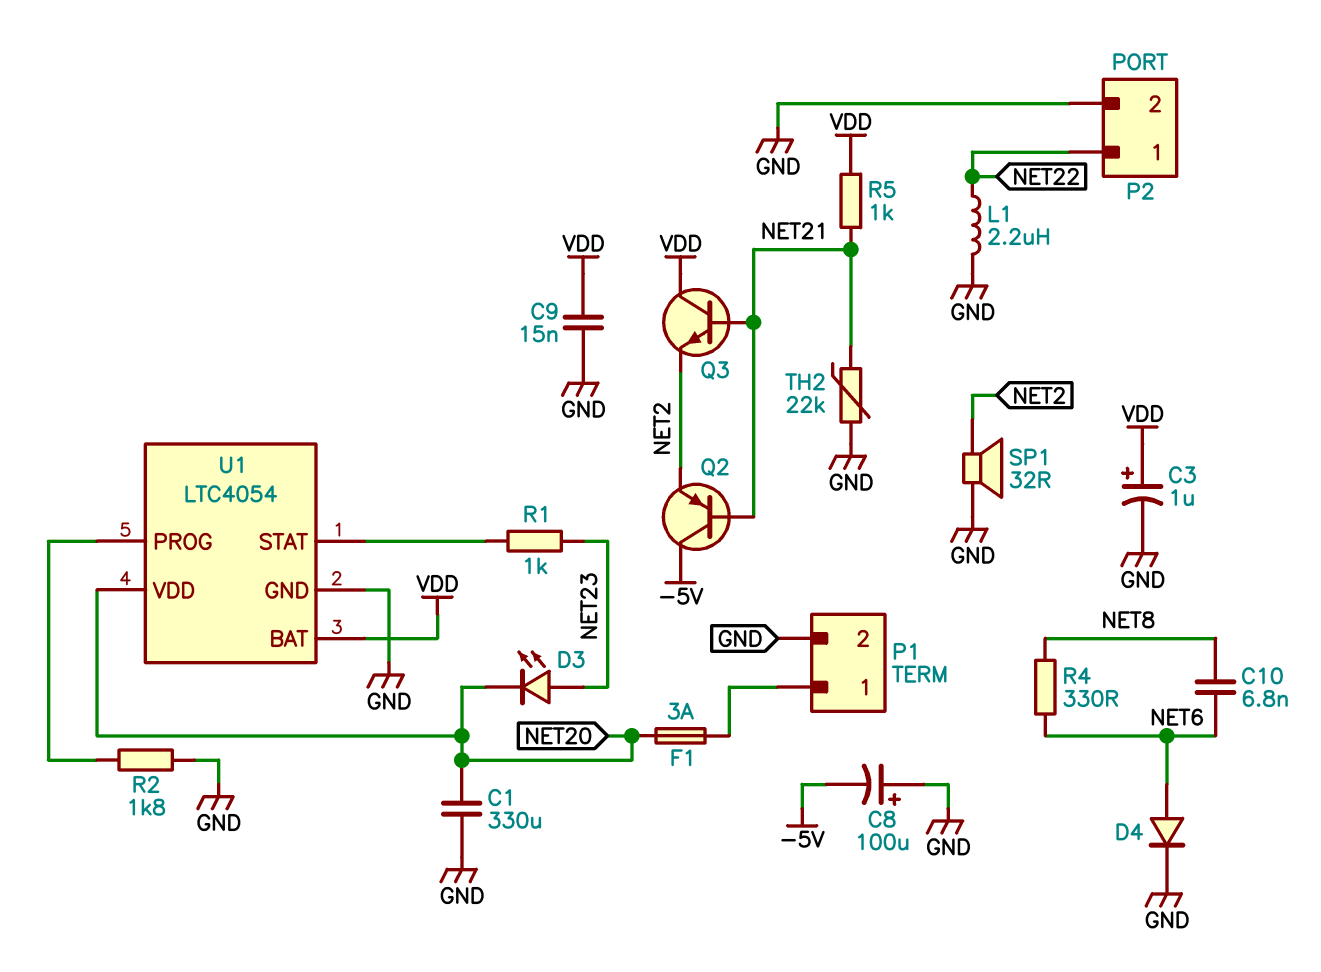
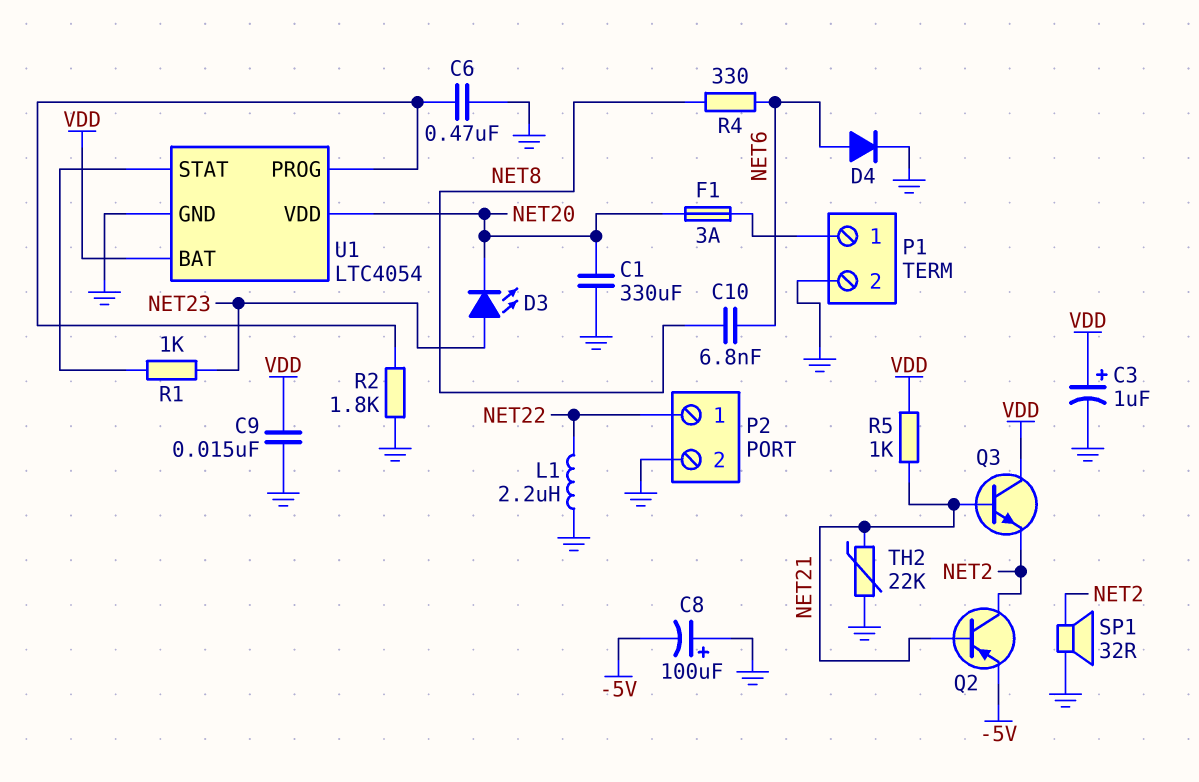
C6: none -> 470nF (GND, U1/PROG)
Q2: PNP (B NET21, C -5V, E NET2) -> PNP (B NET21, C NET2, E -5V)

